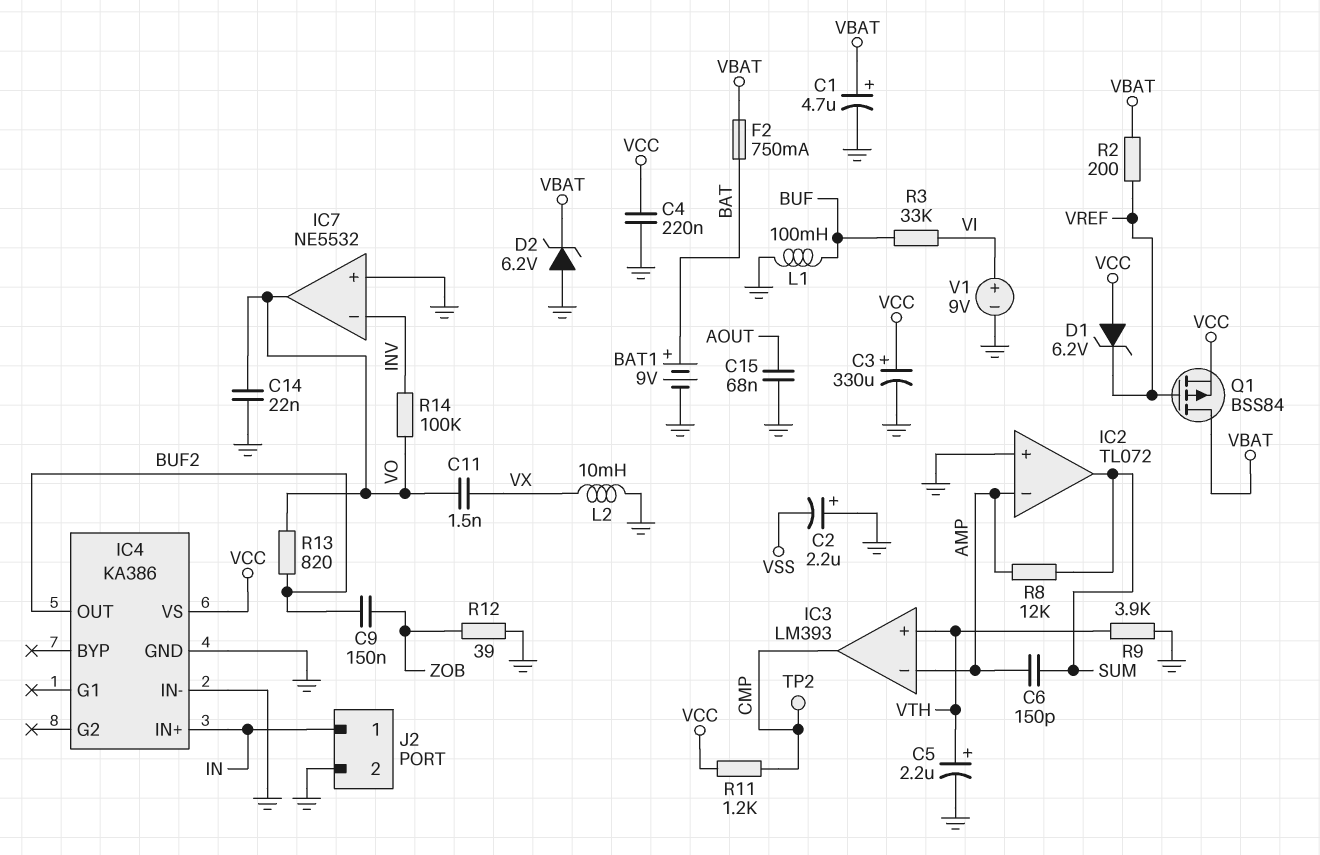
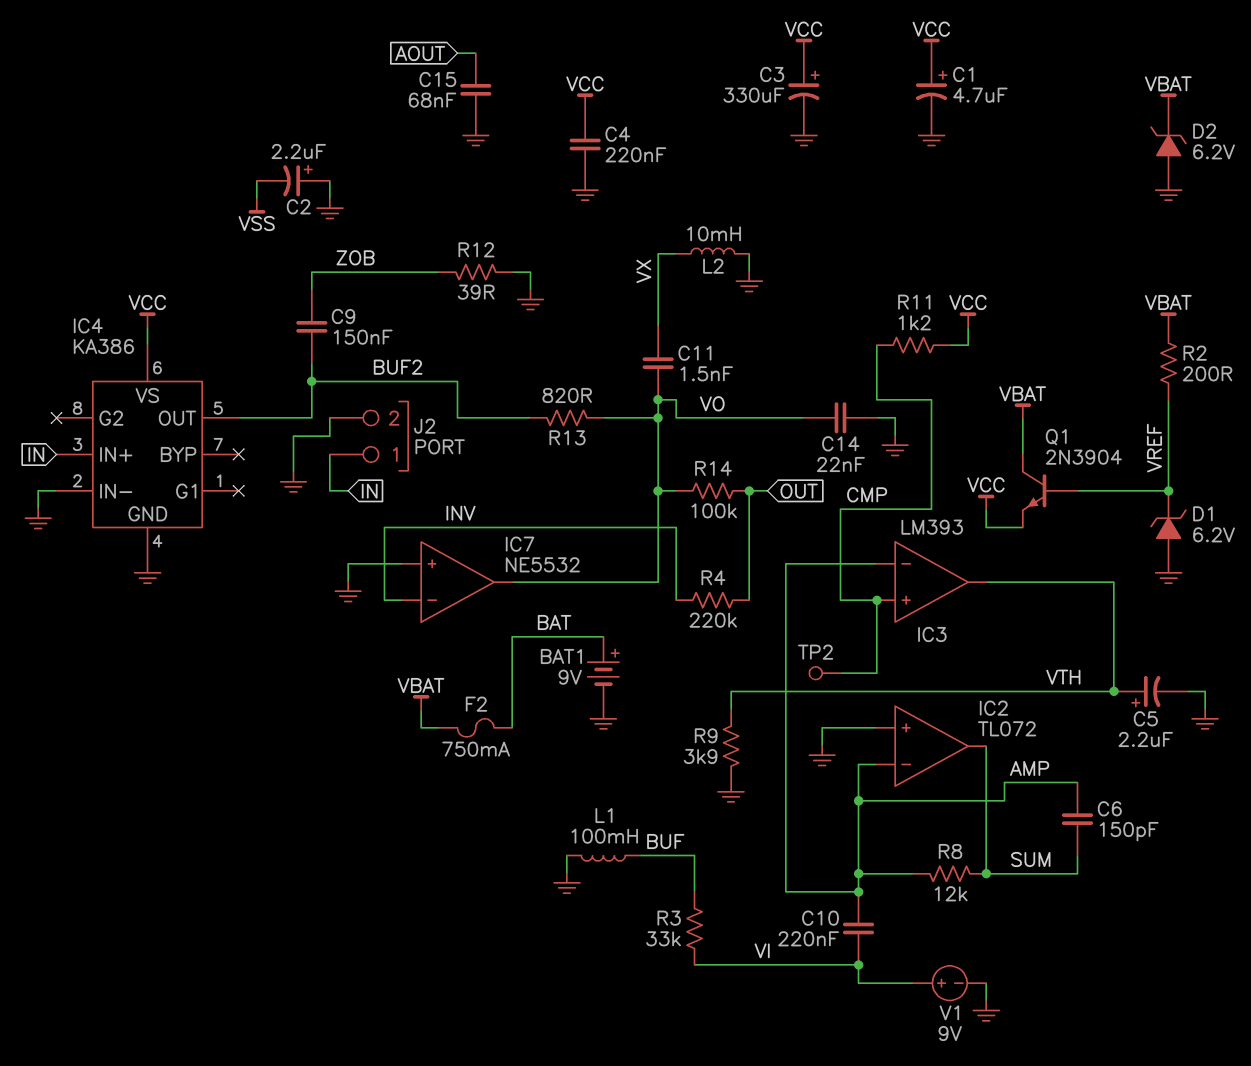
C1: 4.7uF (plus VBAT, minus GND) -> 4.7uF (plus VCC, minus GND)
C10: none -> 220nF (AMP, VI)
D1: zener 6.2V (A VCC, K VREF) -> zener 6.2V (A GND, K VREF)
IC3 pin in+: VTH -> CMP
IC3 pin out: CMP -> VTH
Q1: PMOS BSS84 (G VREF, D VBAT, S VCC) -> NPN 2N3904 (B VREF, C VBAT, E VCC)
R4: none -> 220k (INV, OUT)
R14: 100k (INV, VO) -> 100k (OUT, VO)

